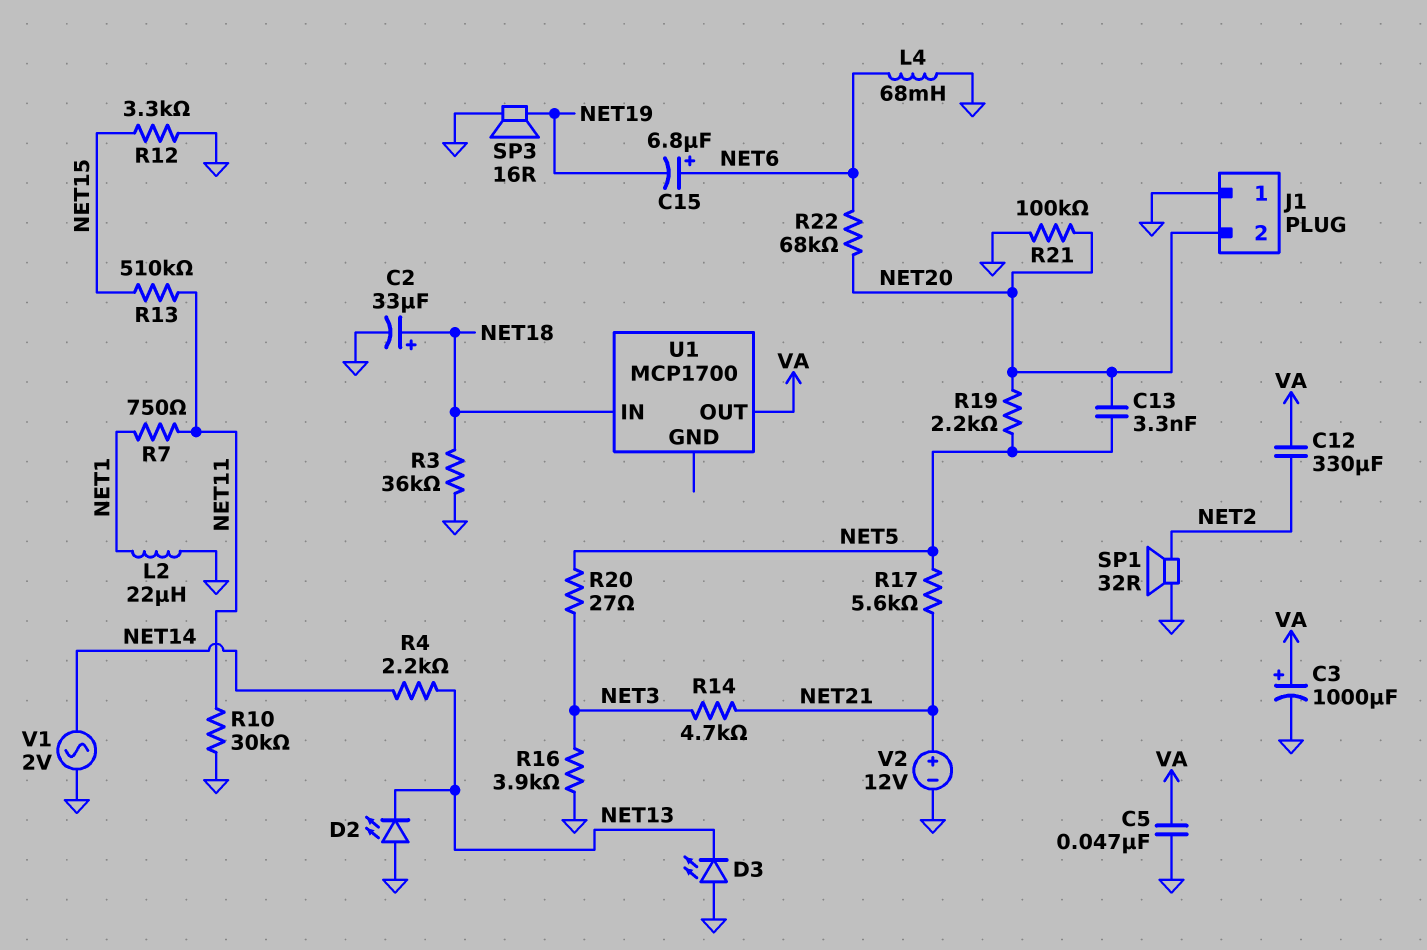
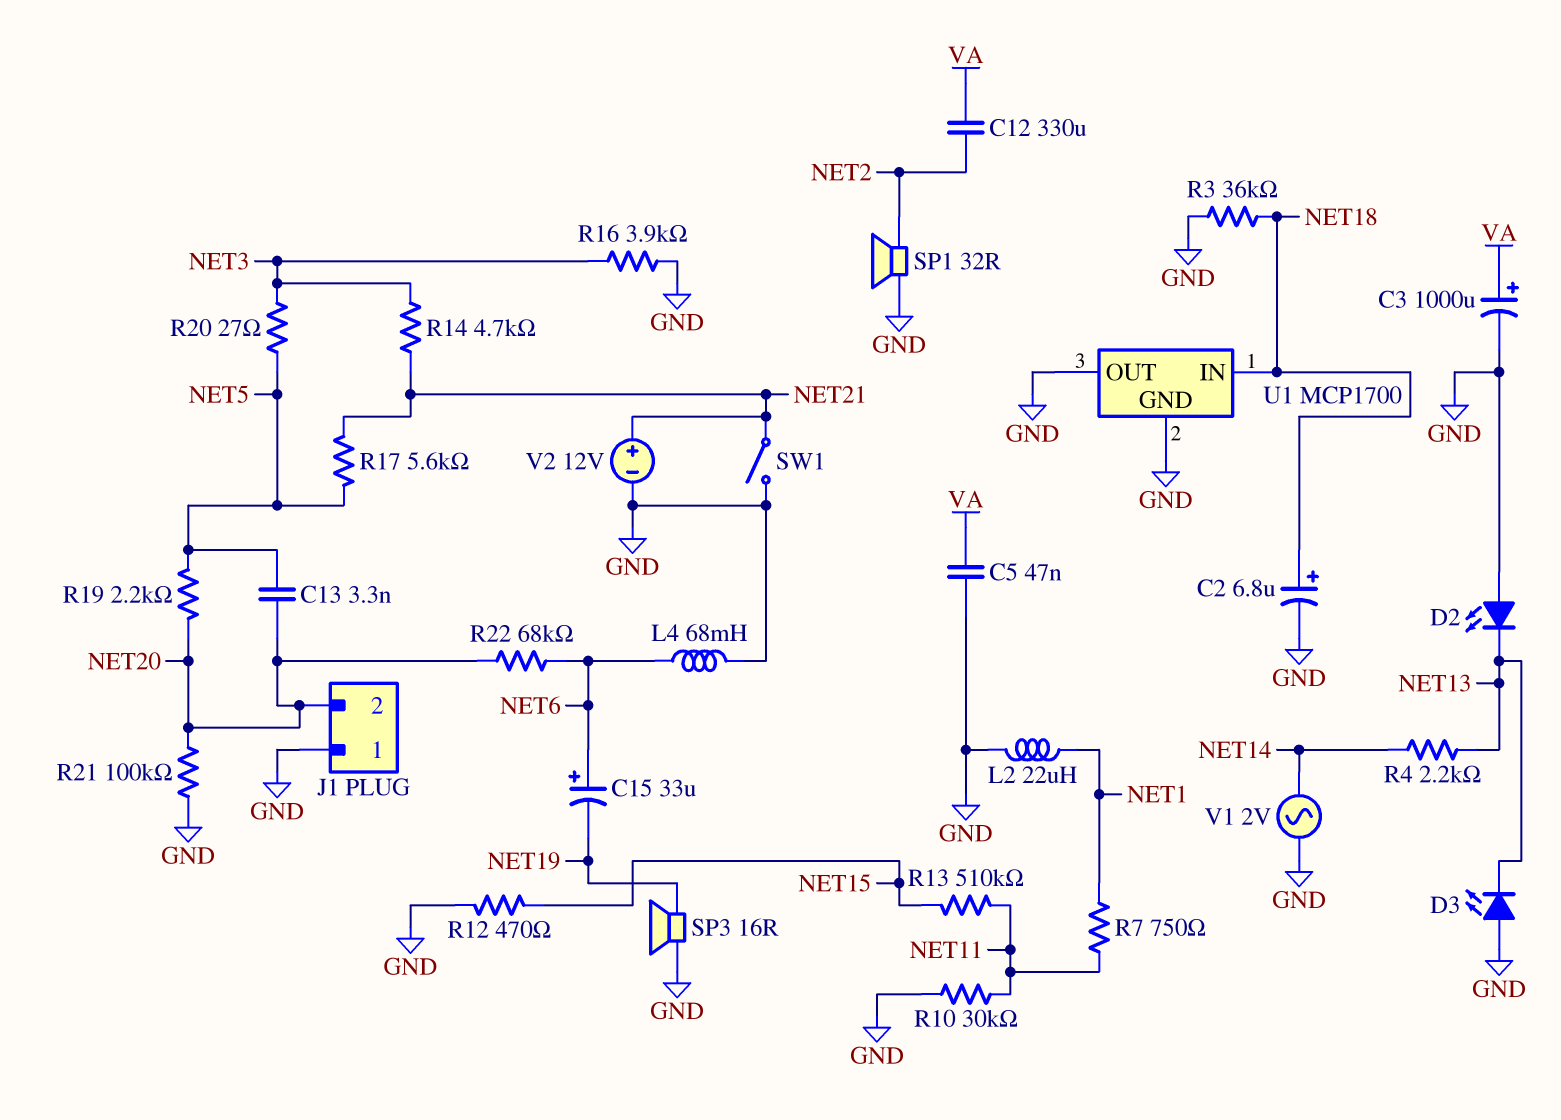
C2: 33uF (plus NET18, minus GND) -> 6.8uF (plus NET18, minus GND)
C15: 6.8uF (plus NET6, minus NET19) -> 33uF (plus NET6, minus NET19)
R12: 3.3k (GND, NET15) -> 470 (GND, NET15)
SW1: none -> switch (GND, NET21)
U1 pin GND: none -> GND
U1 pin OUT: VA -> GND

